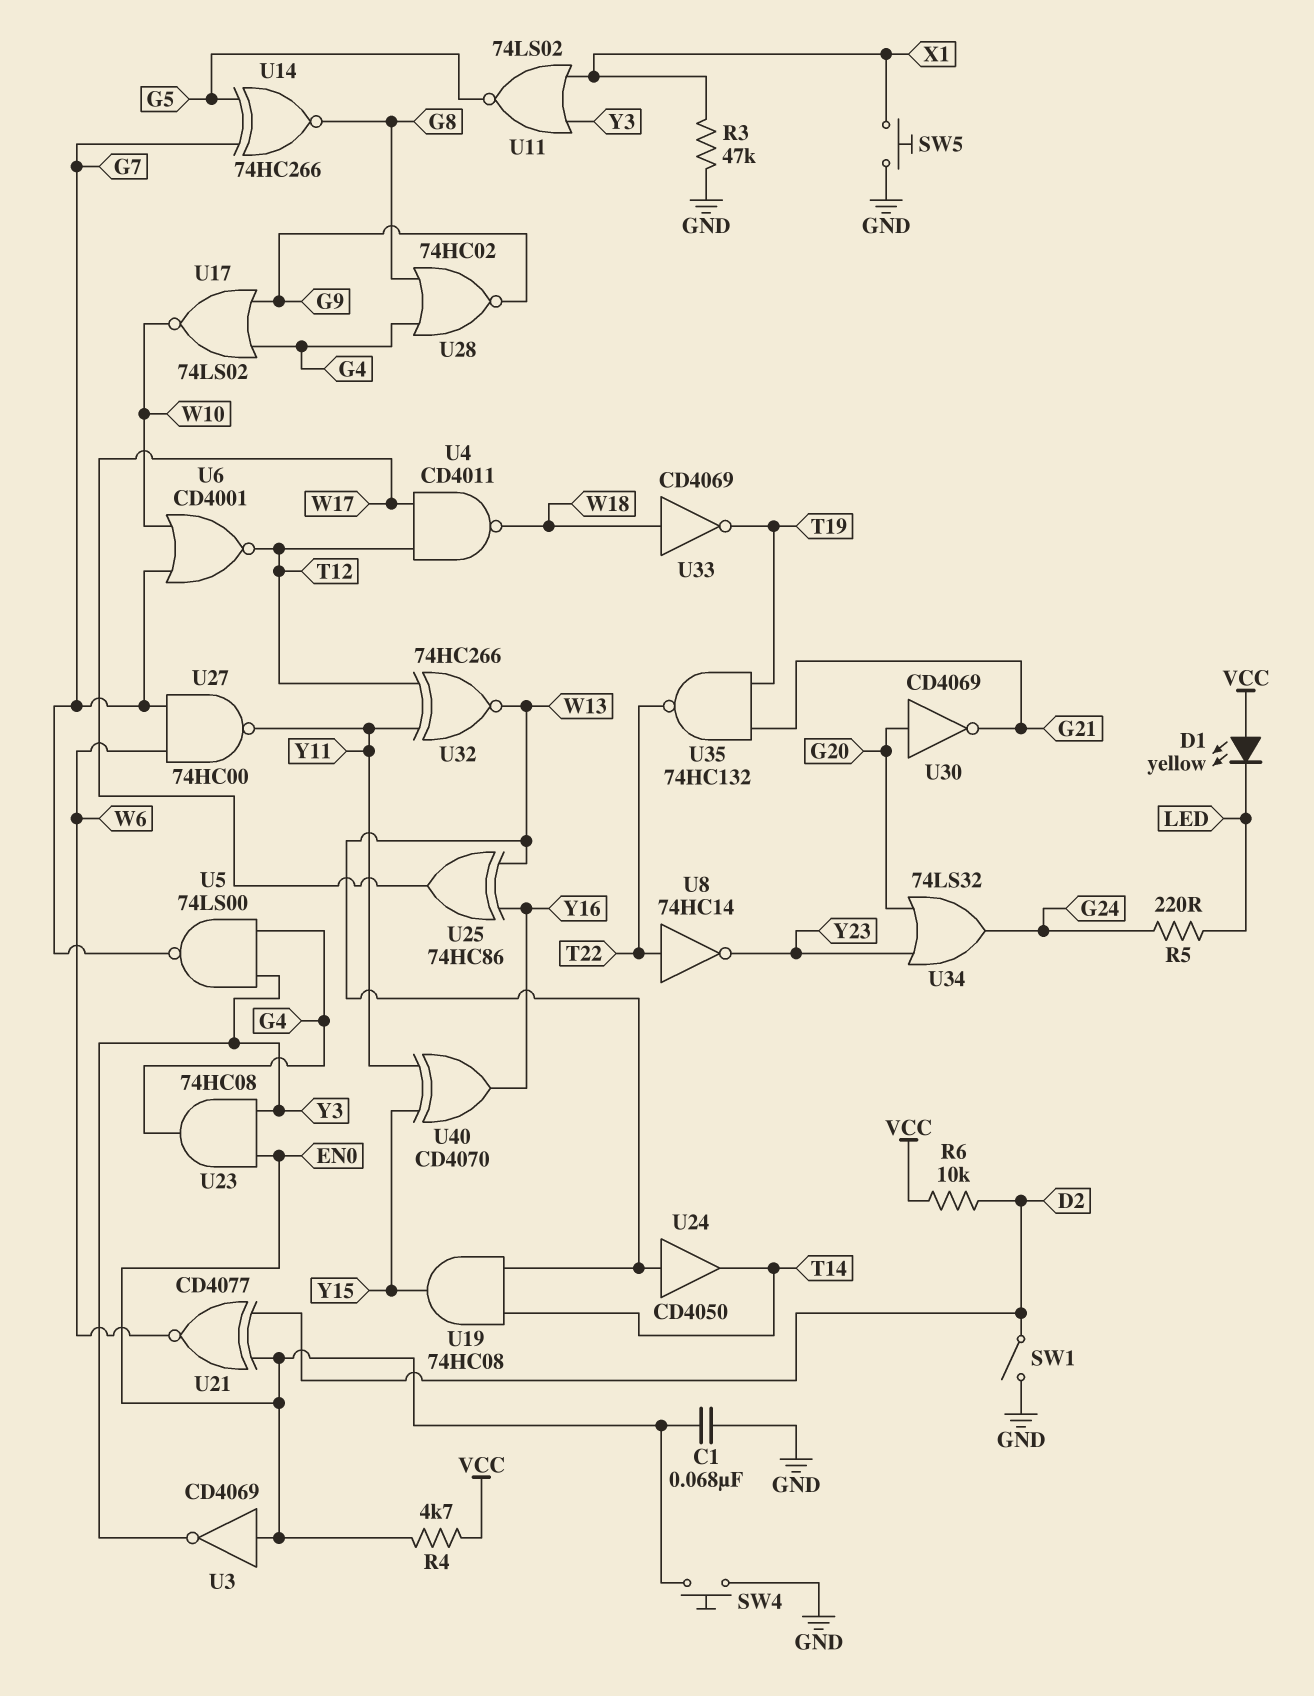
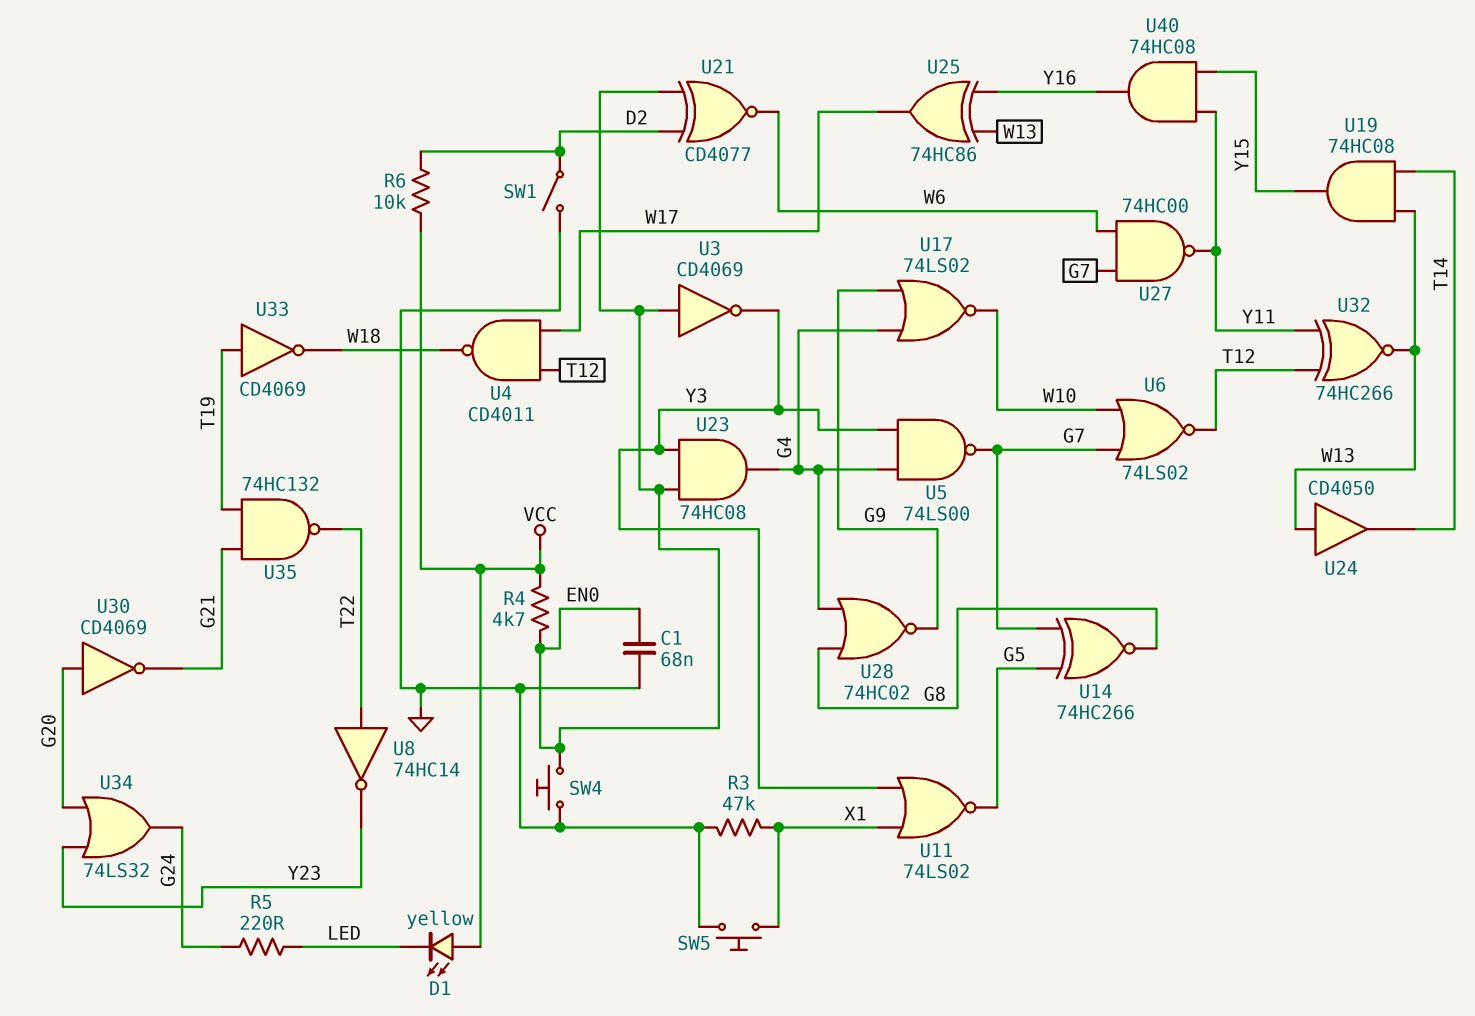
U6: NOR CD4001 (in G7, in W10, out T12) -> NOR 74LS02 (in G7, in W10, out T12)
U33: NOT CD4069 (in W18, out T19) -> NOT CD4069 (in T19, out W18)
U40: XOR CD4070 (in Y11, in Y15, out Y16) -> AND 74HC08 (in Y11, in Y15, out Y16)

